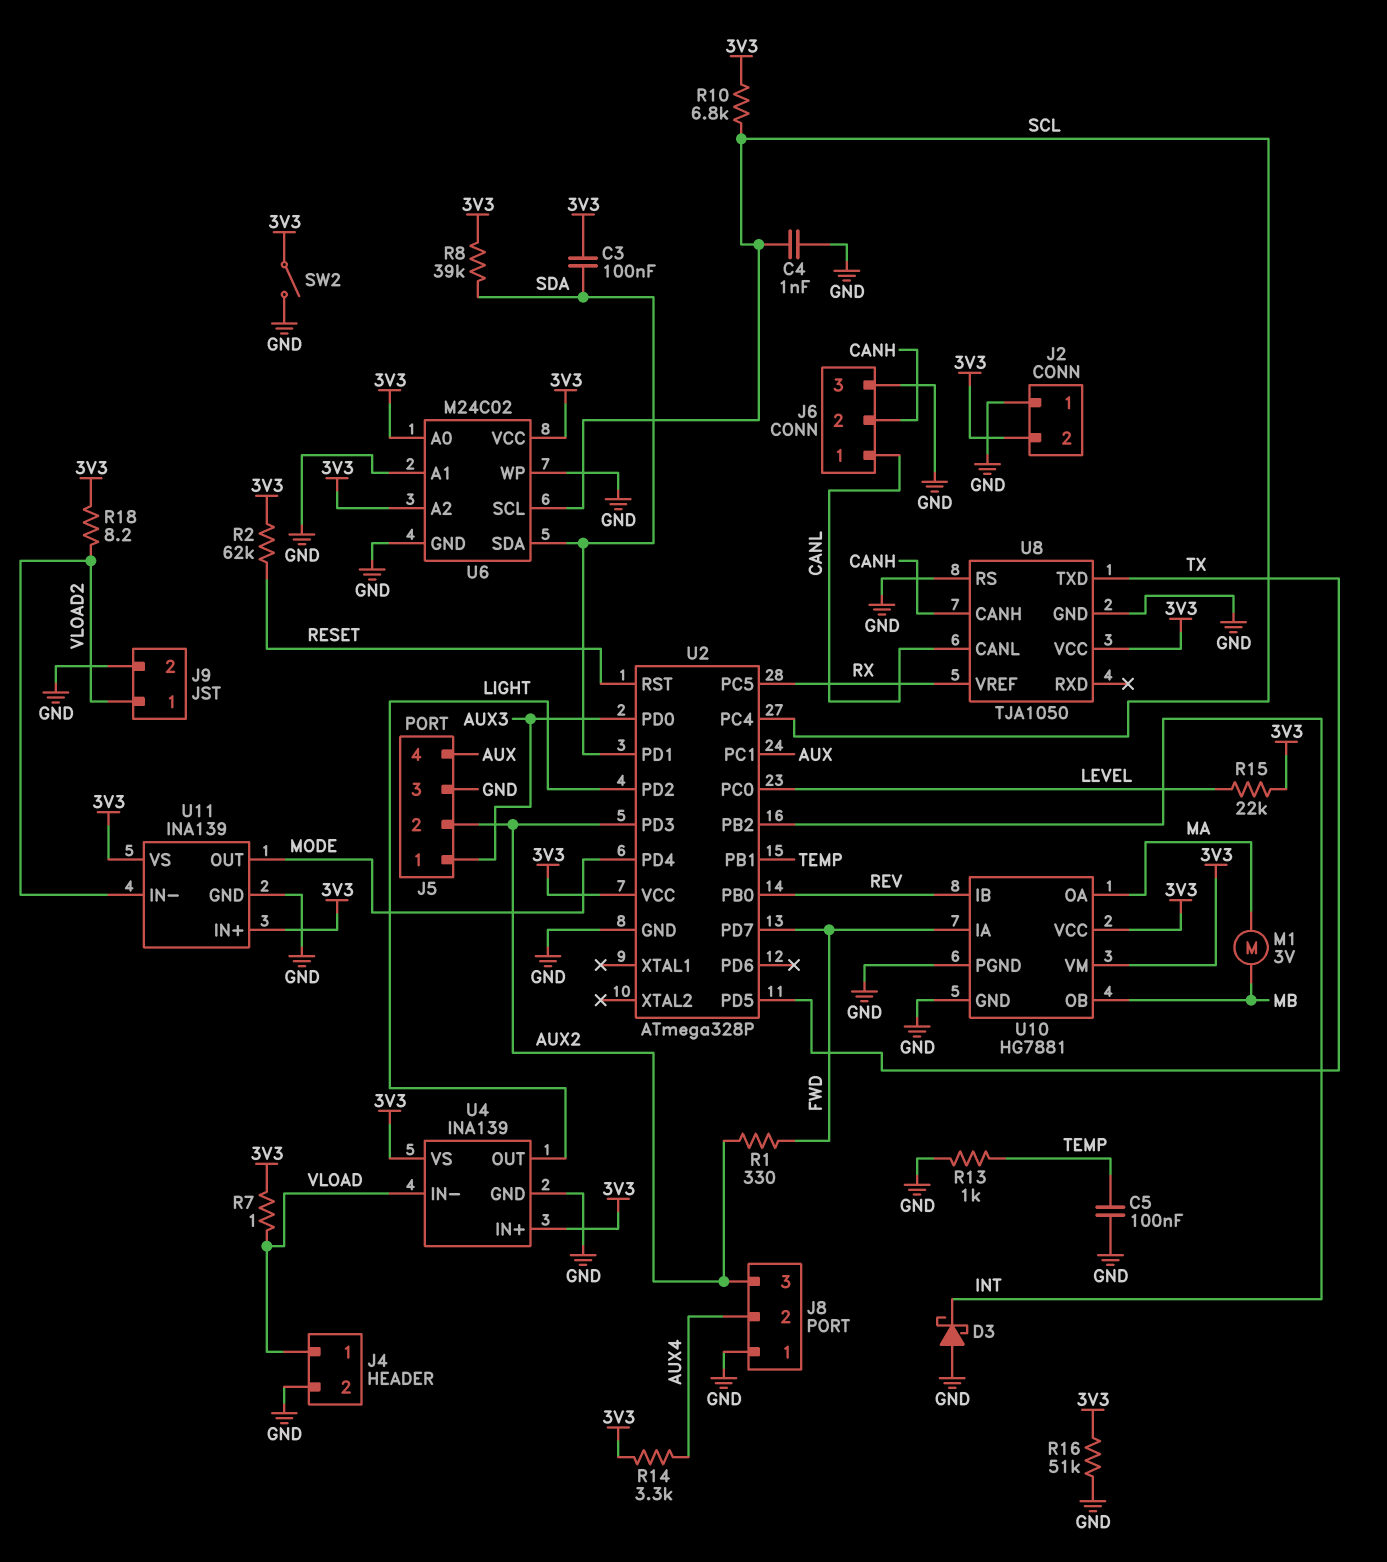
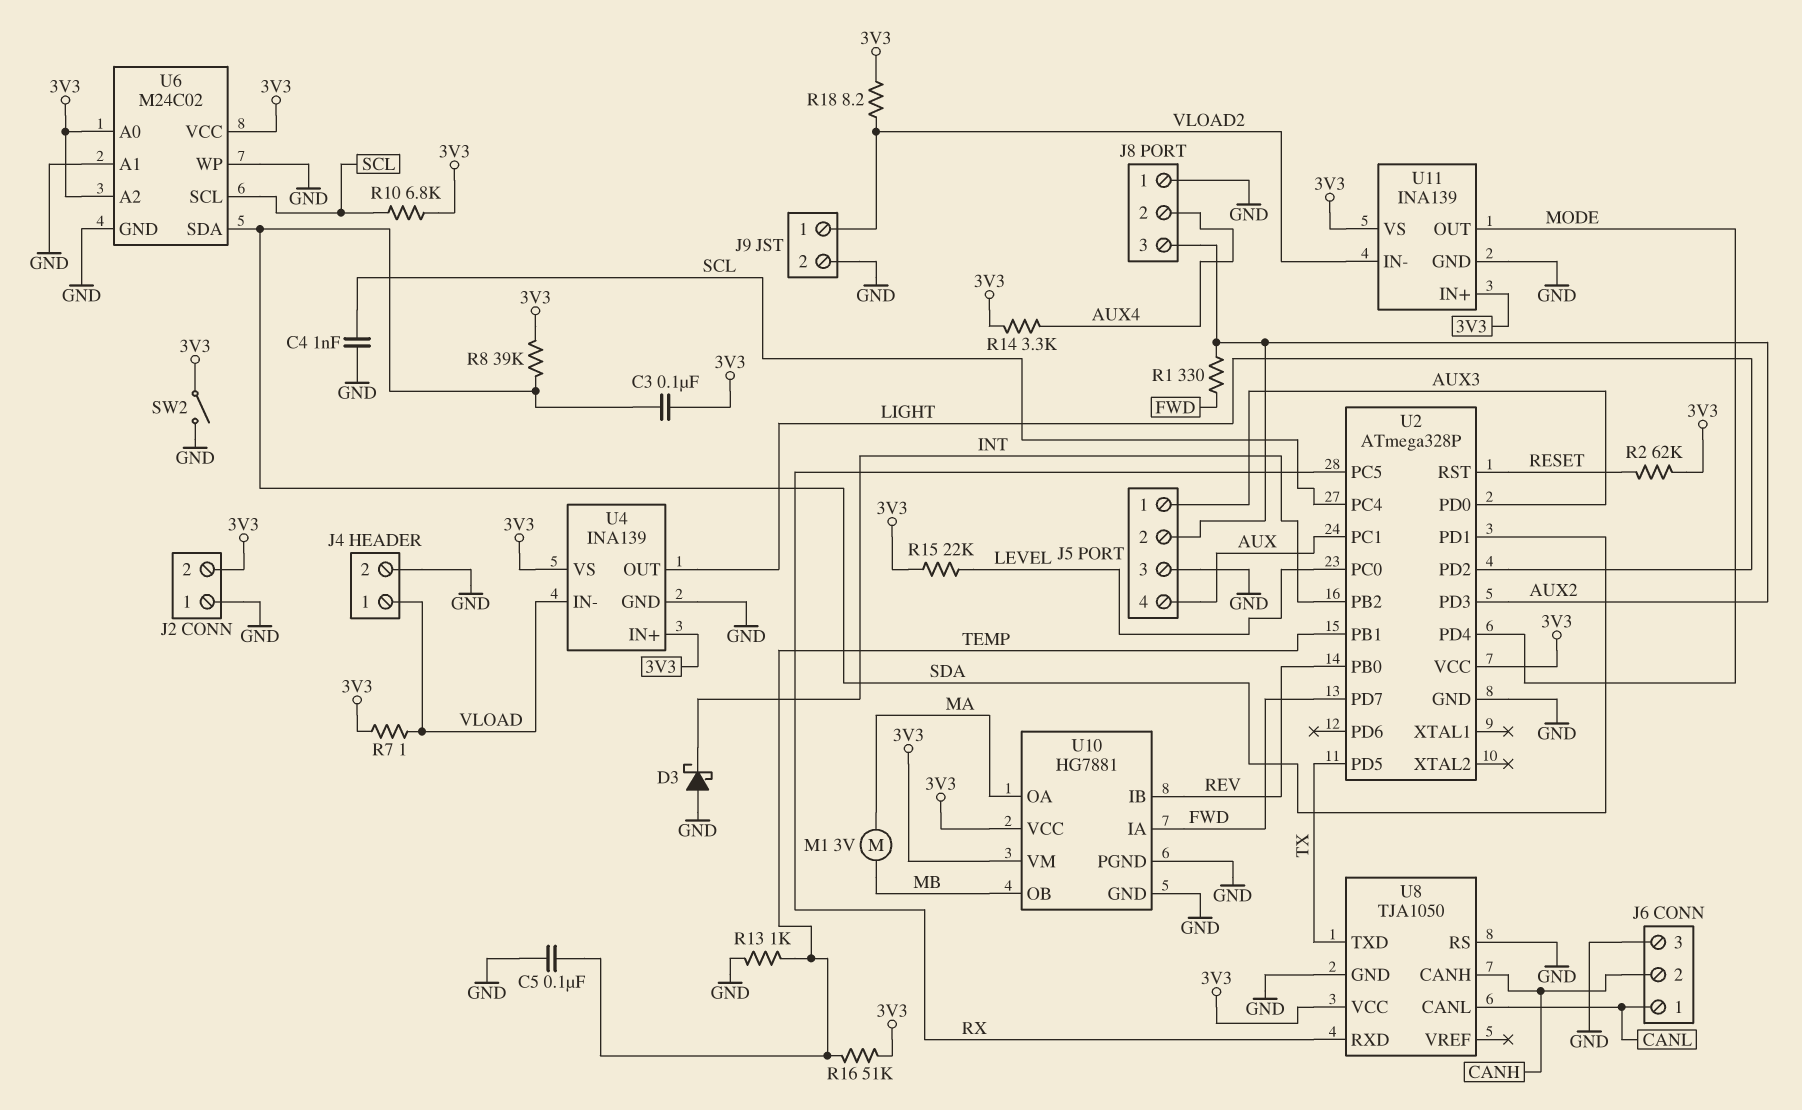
R16: 51k (3V3, GND) -> 51k (3V3, TEMP)
U8 pin RXD: none -> RX
U8 pin VREF: RX -> none

